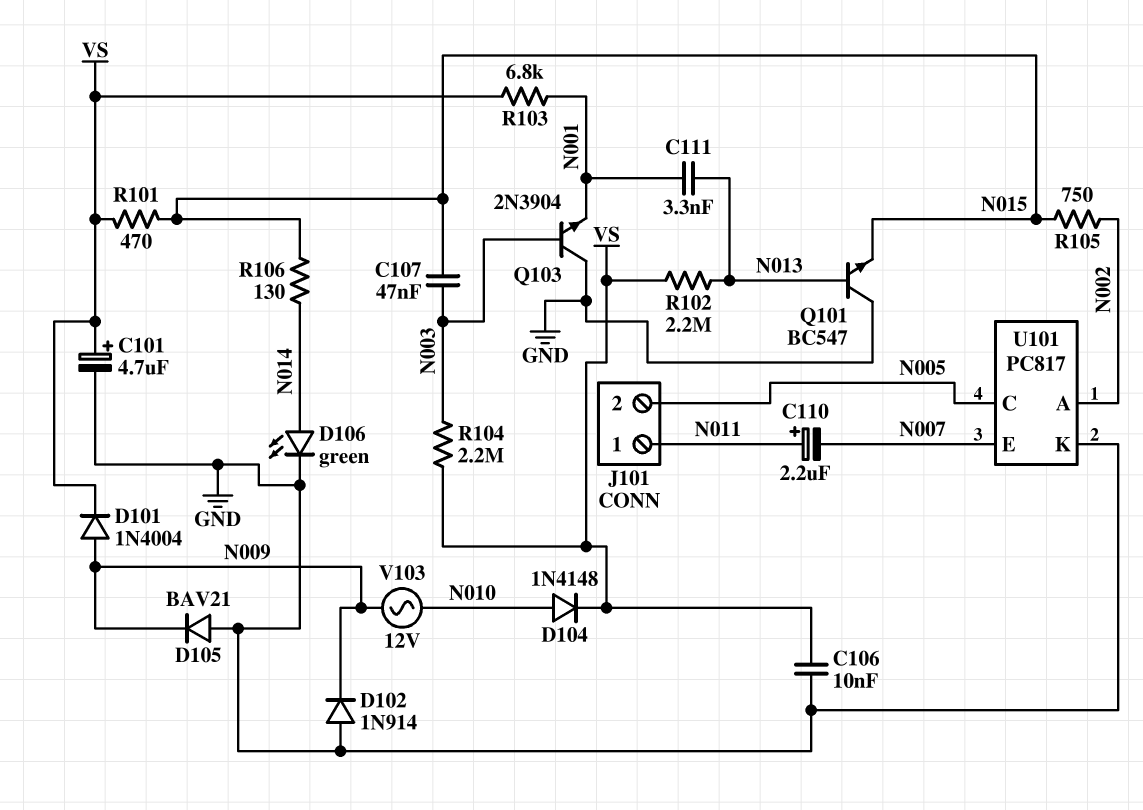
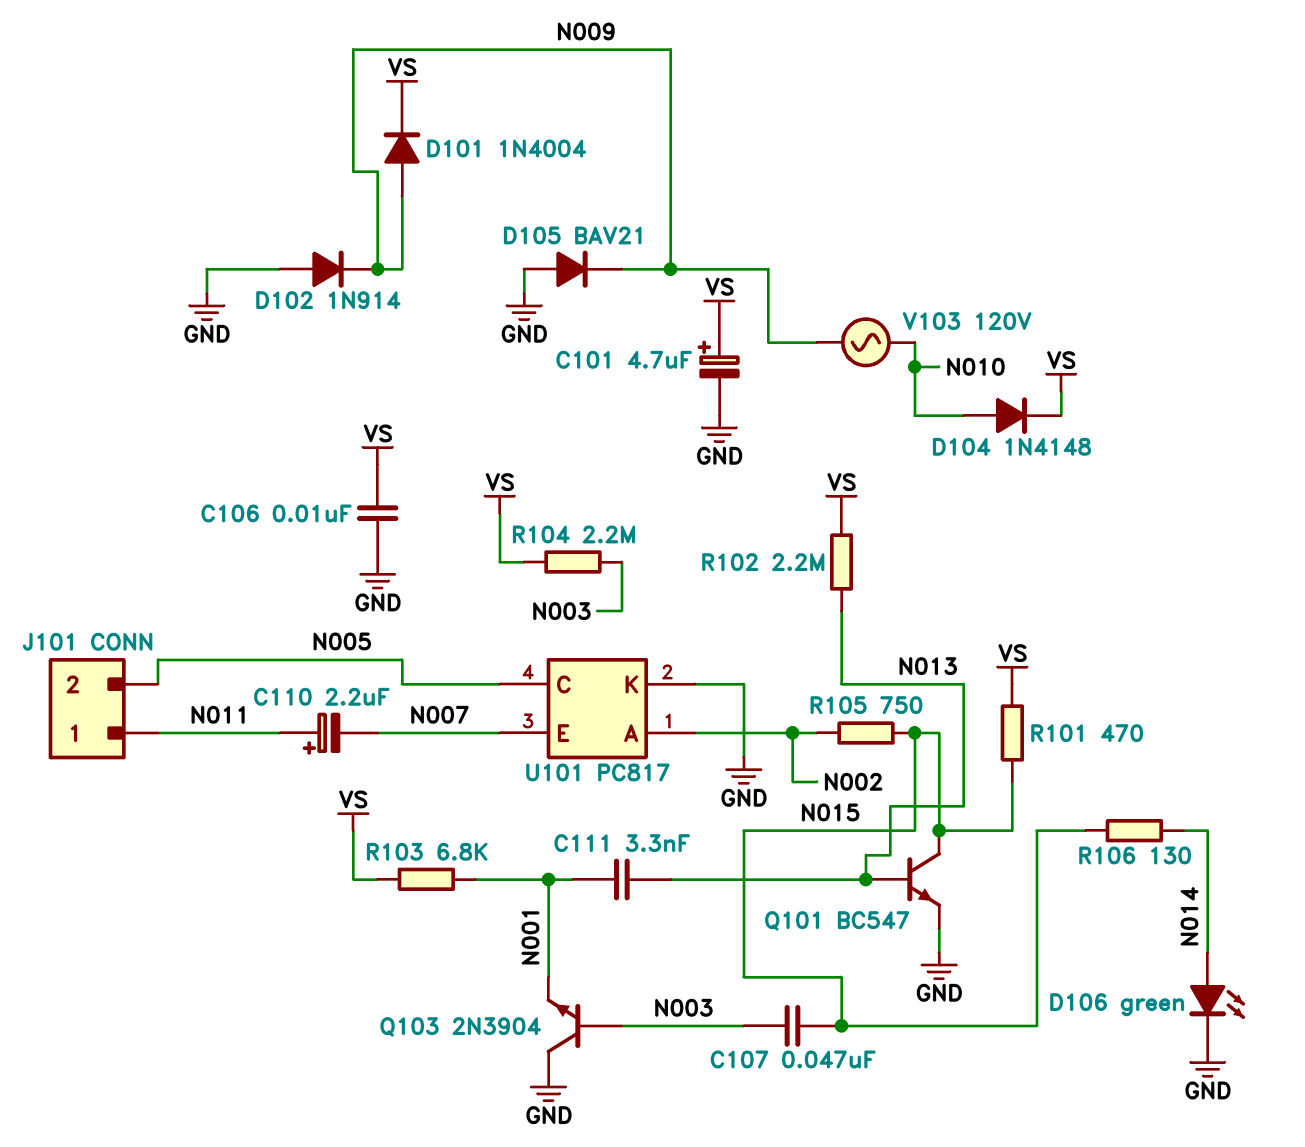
Q101: NPN BC547 (B N013, C GND, E N015) -> NPN BC547 (B N013, C N015, E GND)
V103: AC 12V (N009, N010) -> AC 120V (N009, N010)

